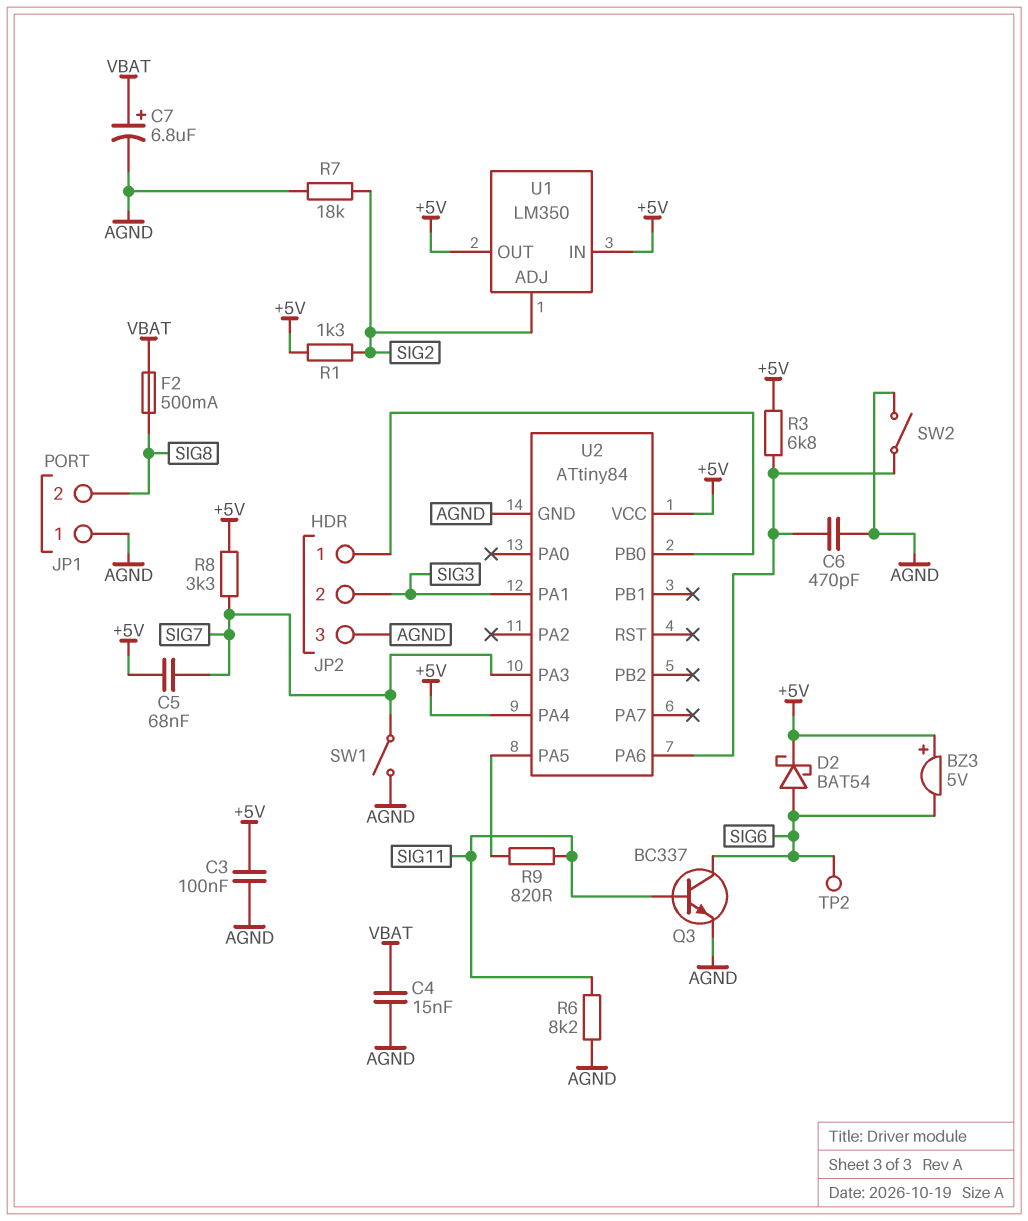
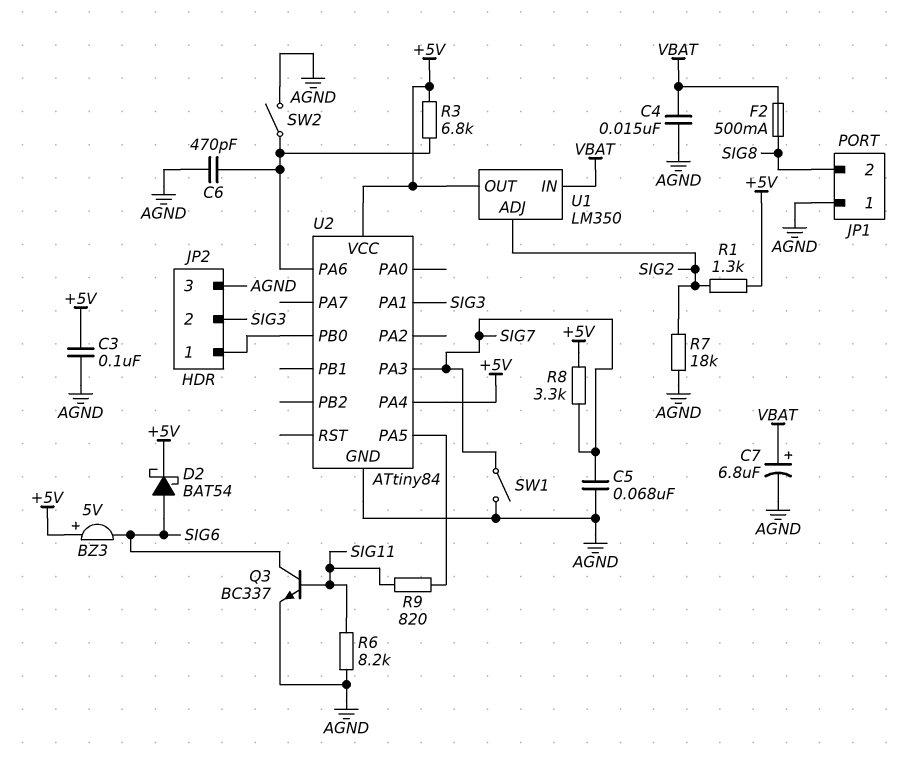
C5: 68nF (+5V, SIG7) -> 68nF (AGND, SIG7)
TP2: test point (SIG6) -> none
U1 pin IN: +5V -> VBAT

